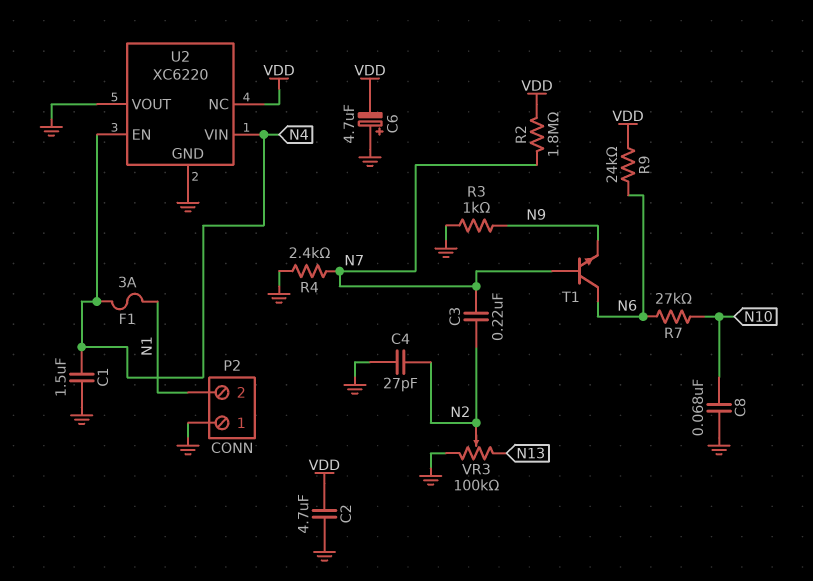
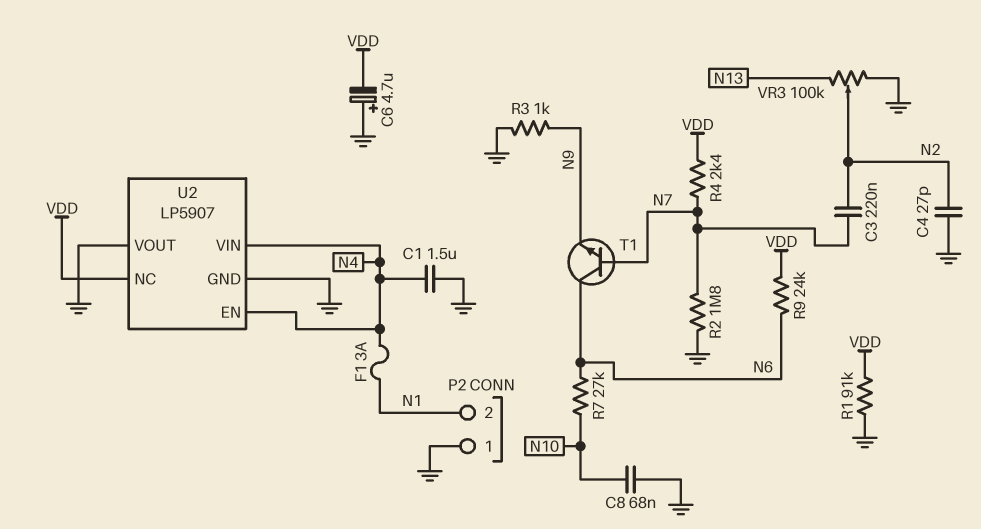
C2: 4.7uF (GND, VDD) -> none
R1: none -> 91k (GND, VDD)
R2: 1.8M (N7, VDD) -> 1.8M (GND, N7)
R4: 2.4k (GND, N7) -> 2.4k (N7, VDD)
U2: XC6220 -> LP5907

